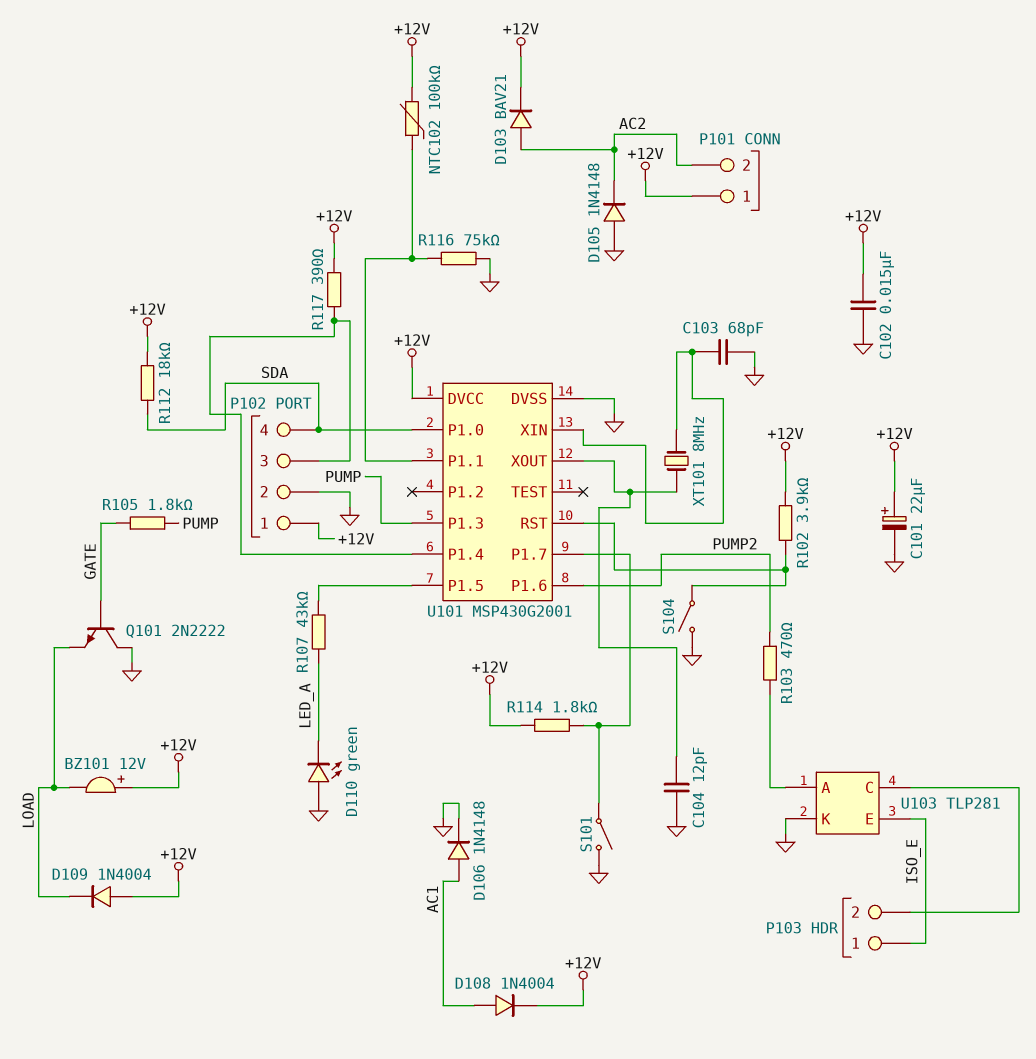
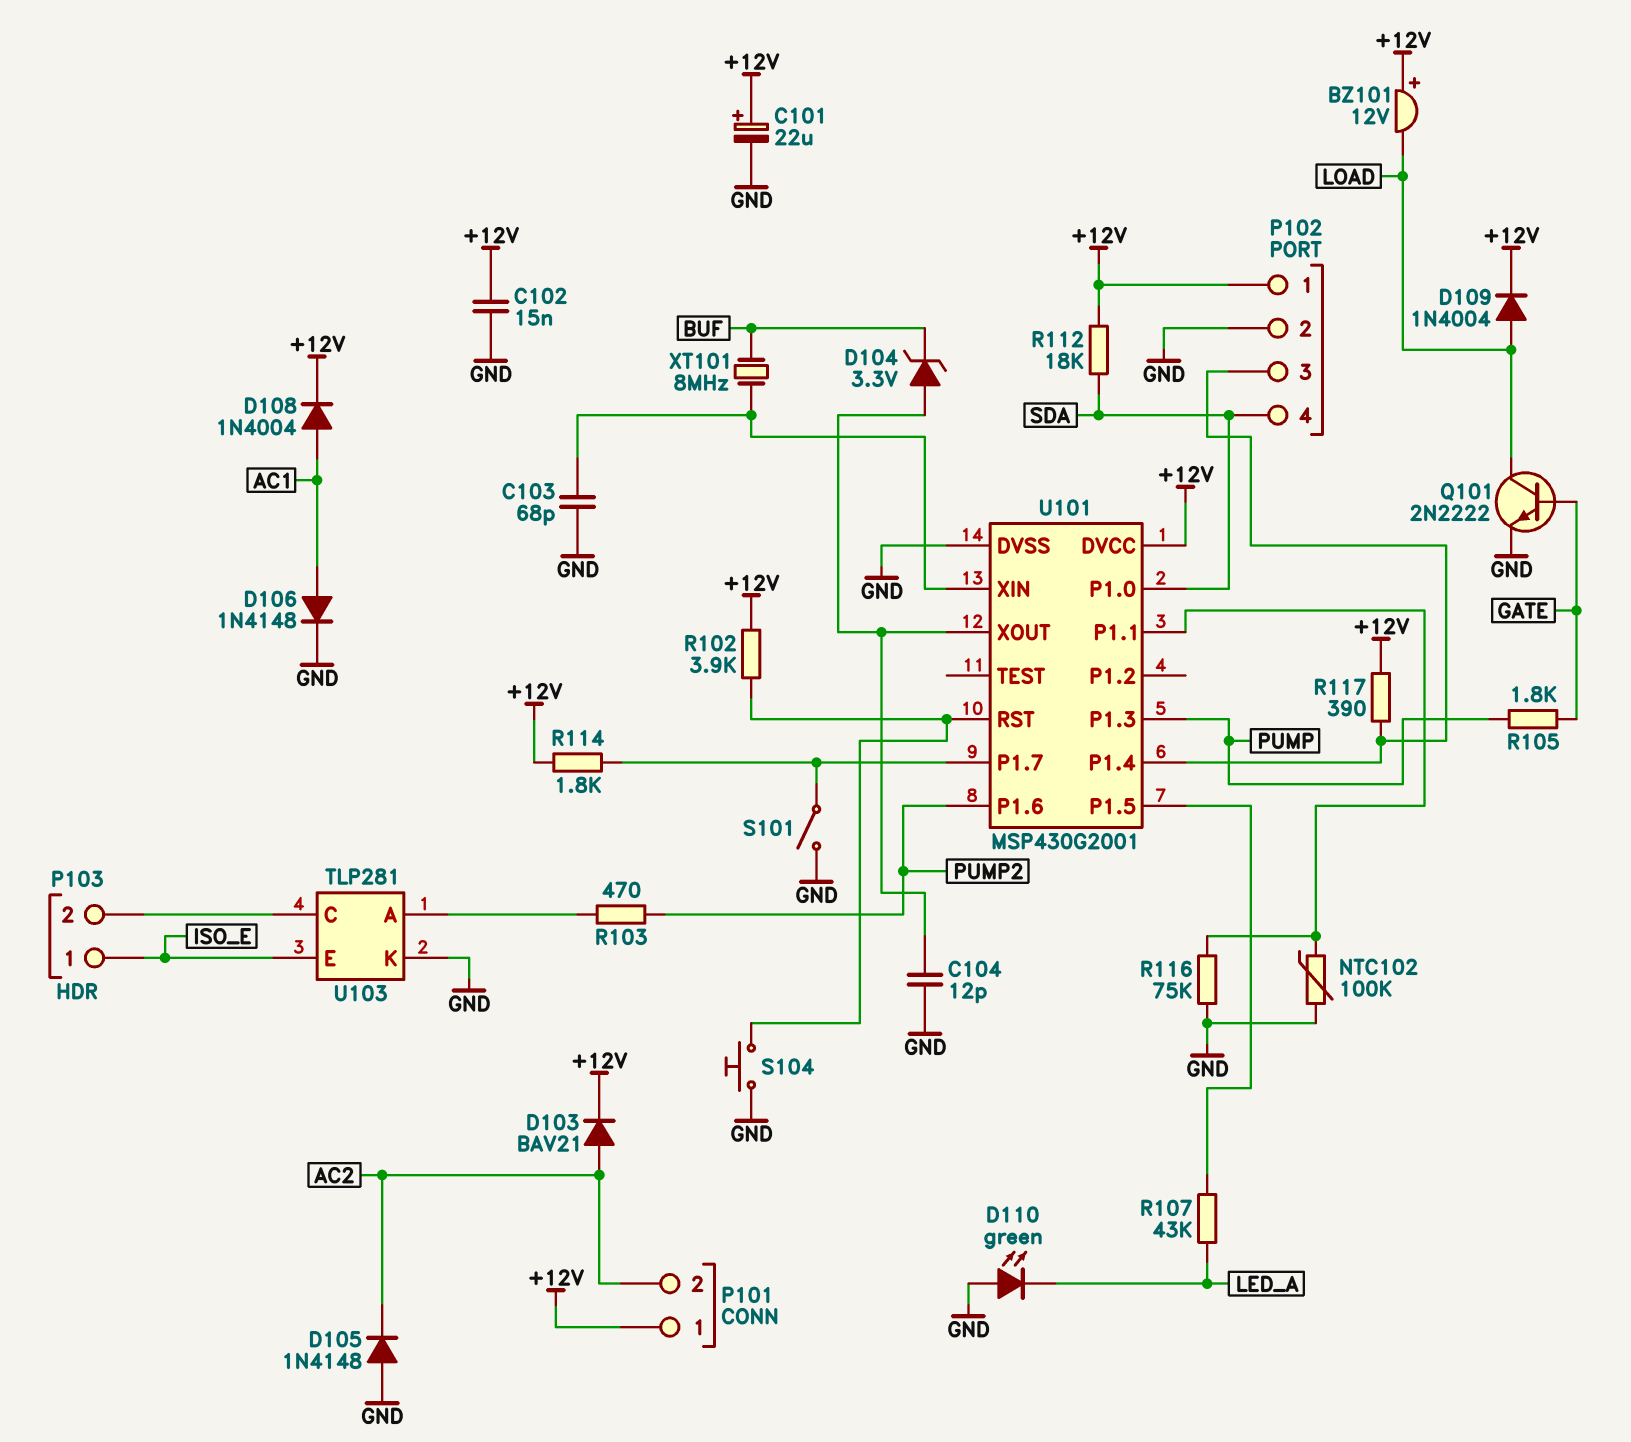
D104: none -> zener 3.3V (A U101/XOUT, K BUF)
D109: diode 1N4004 (A +12V, K LOAD) -> diode 1N4004 (A LOAD, K +12V)
NTC102: 100k (+12V, U101/P1.1) -> 100k (GND, U101/P1.1)
Q101: NPN 2N2222 (B GATE, C GND, E LOAD) -> NPN 2N2222 (B GATE, C LOAD, E GND)
S104: switch (GND, U101/RST) -> button (GND, U101/RST)
XT101: 8MHz (U101/XIN, U101/XOUT) -> 8MHz (BUF, U101/XIN)

